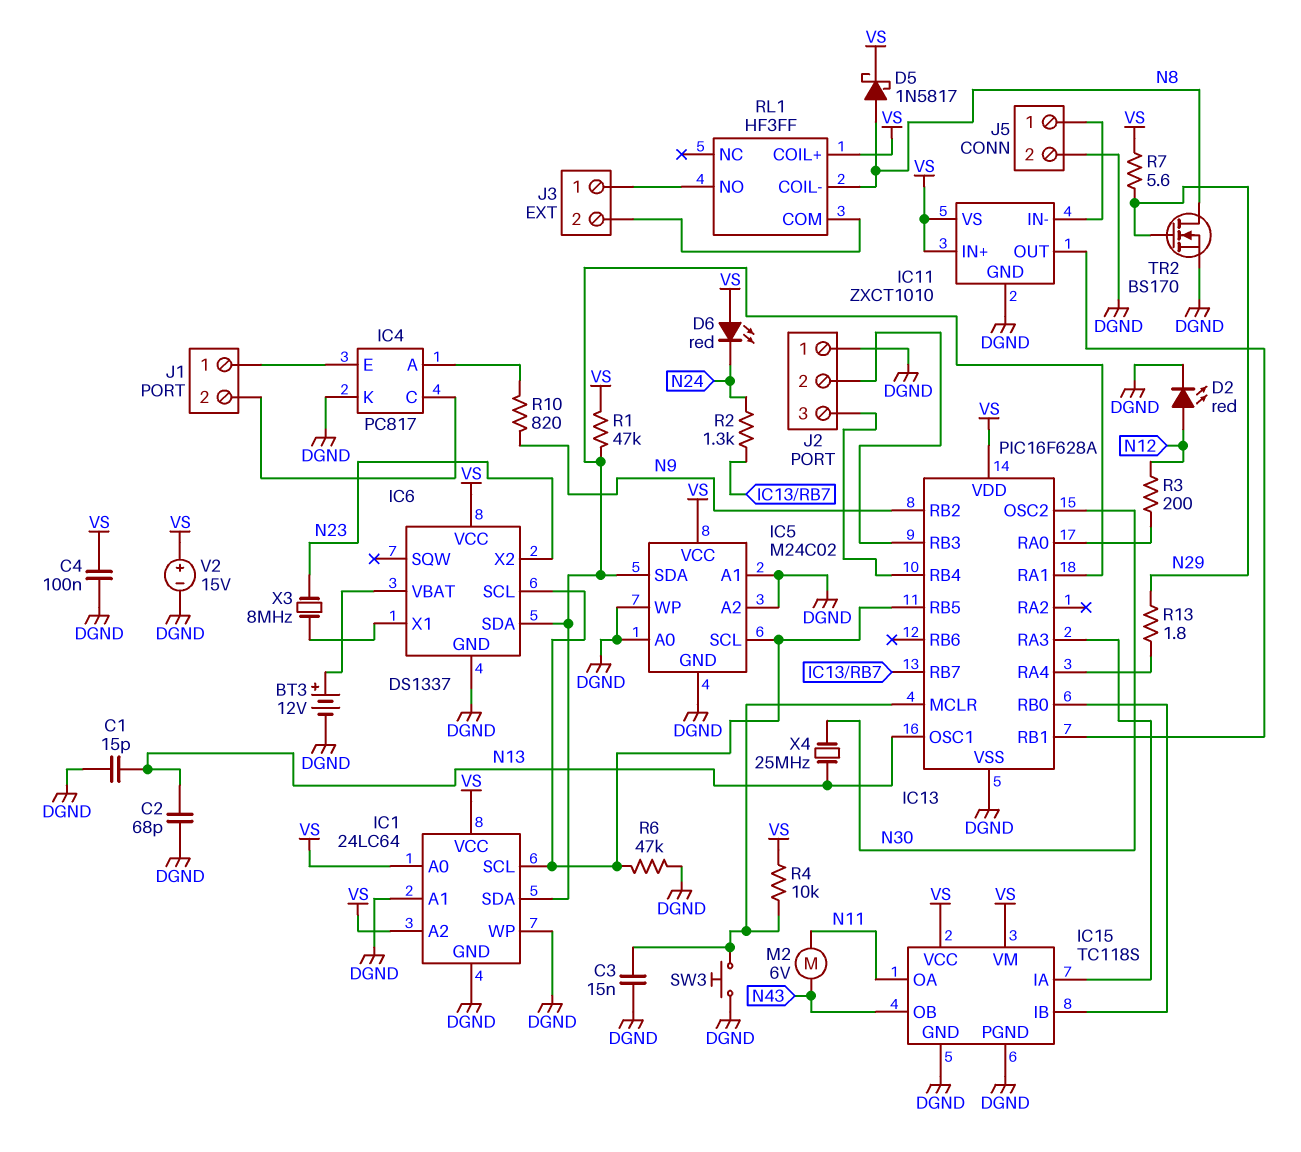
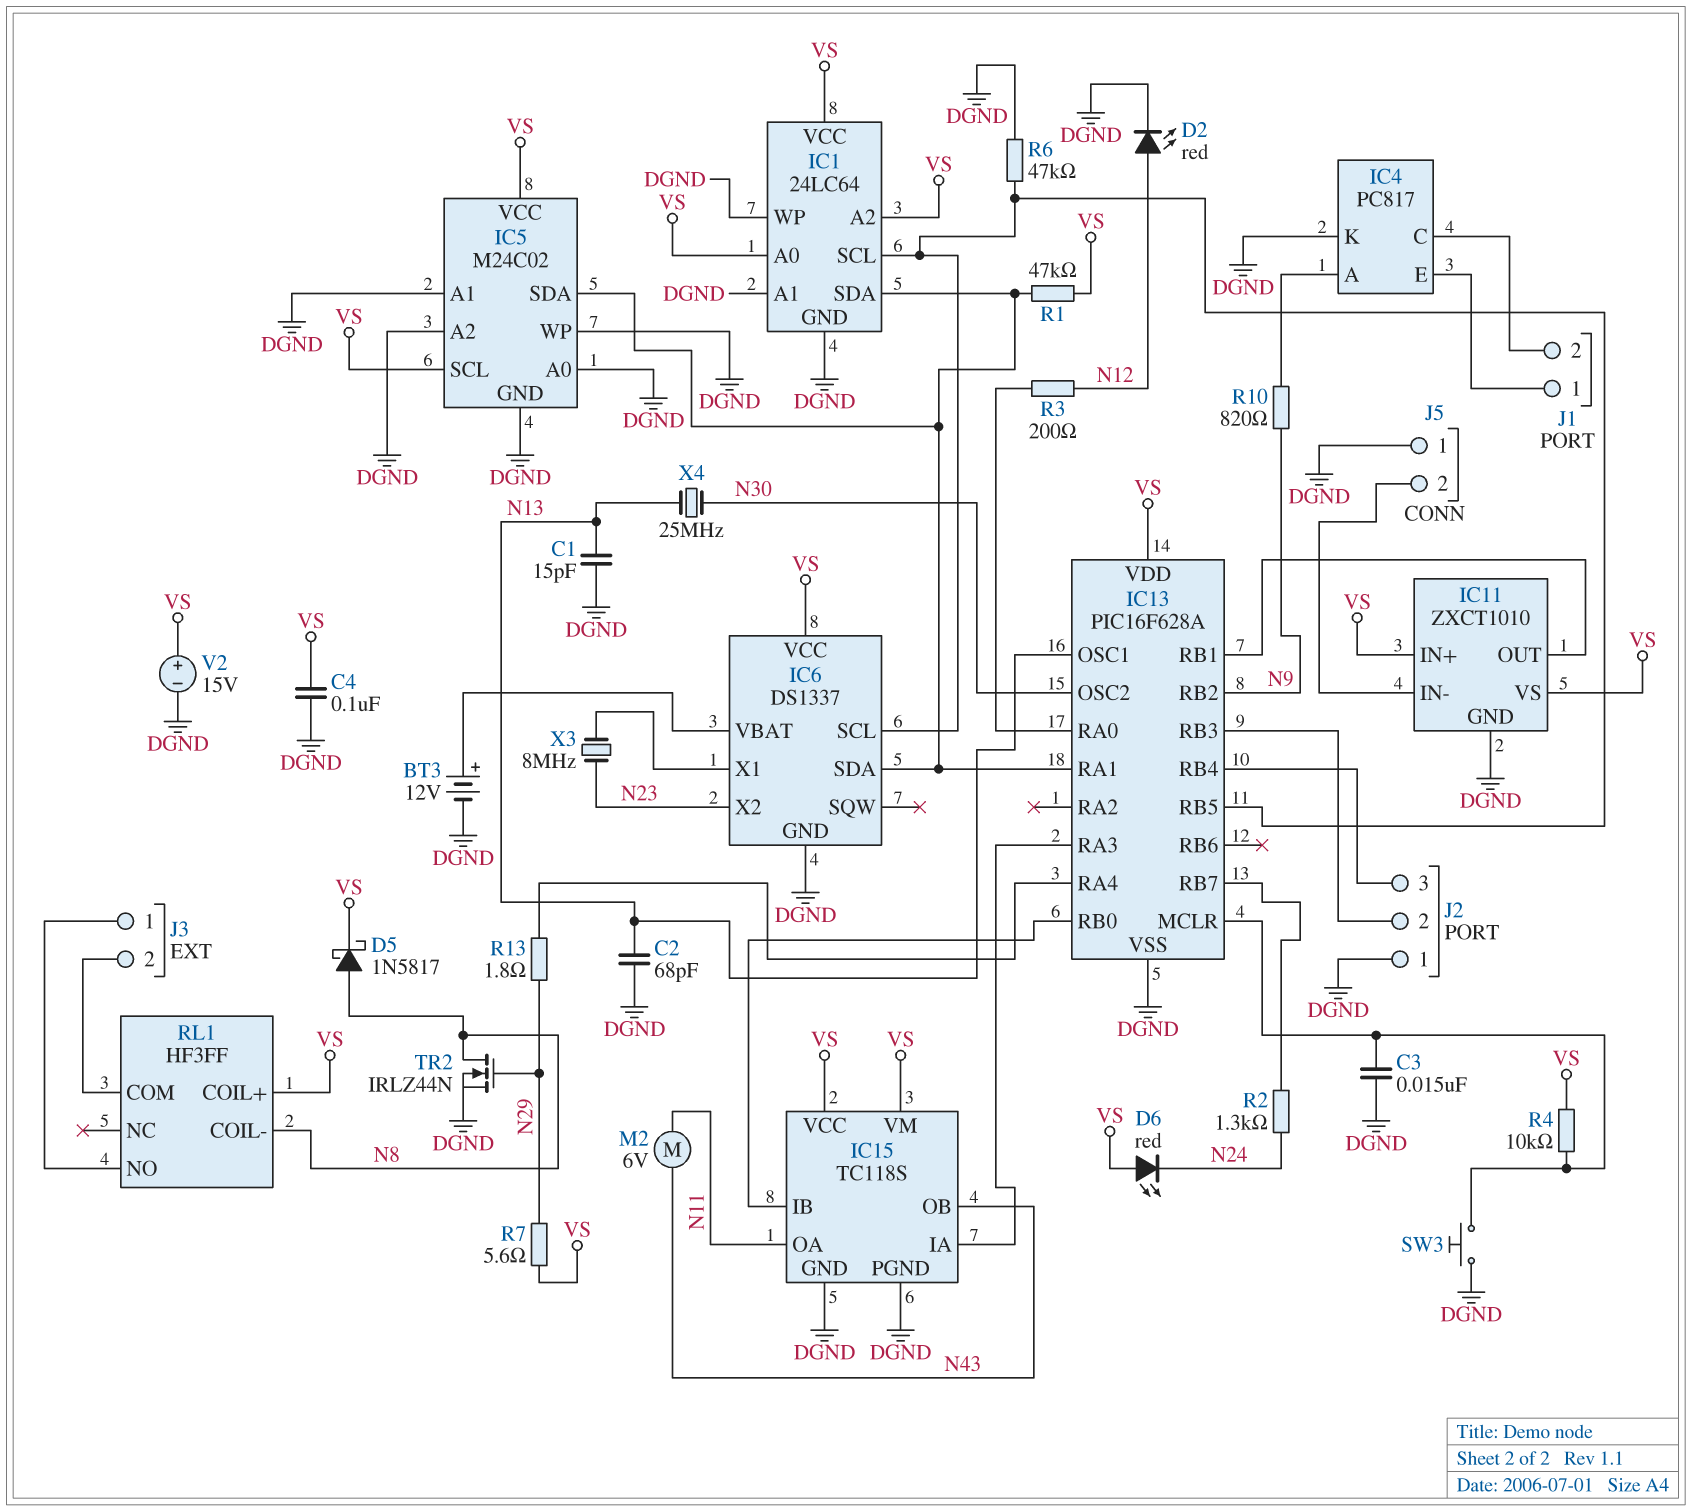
IC5 pin SCL: IC1/SCL -> VS
J5 pin 1: IC11/IN- -> DGND
J5 pin 2: DGND -> IC11/IN-
TR2: NMOS BS170 (G N29, D N8, S DGND) -> NMOS IRLZ44N (G N29, D N8, S DGND)

